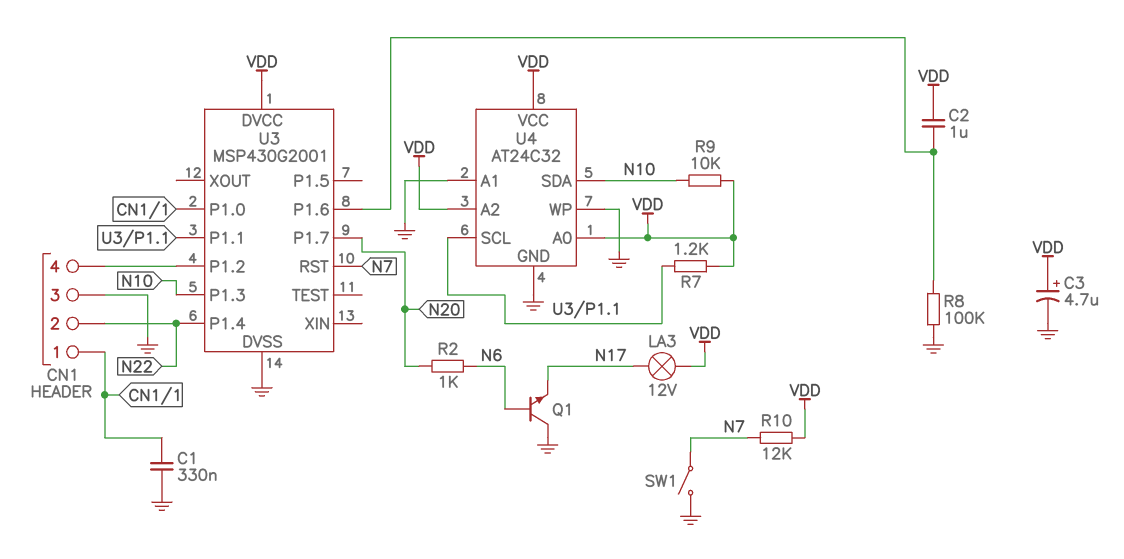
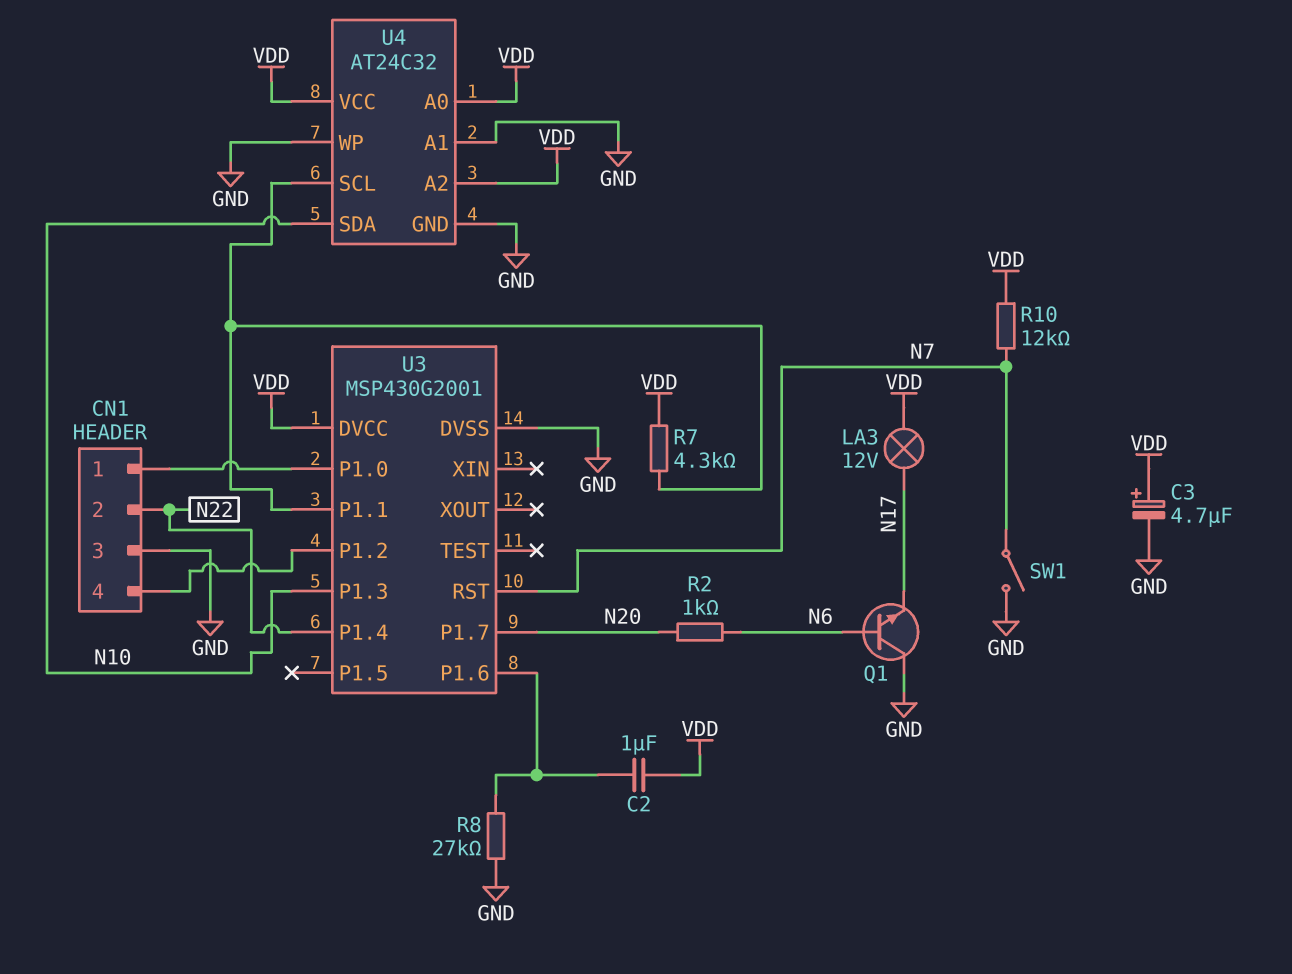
C1: 330nF (CN1/1, GND) -> none
R7: 1.2k (U3/P1.1, VDD) -> 4.3k (U3/P1.1, VDD)
R8: 100k (GND, U3/P1.6) -> 27k (GND, U3/P1.6)
R9: 10k (N10, VDD) -> none

